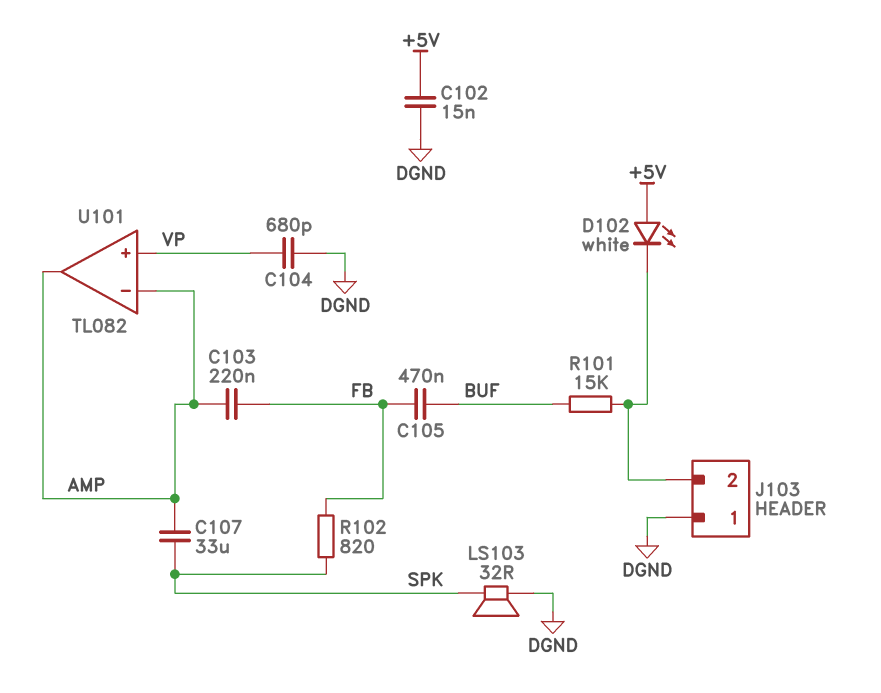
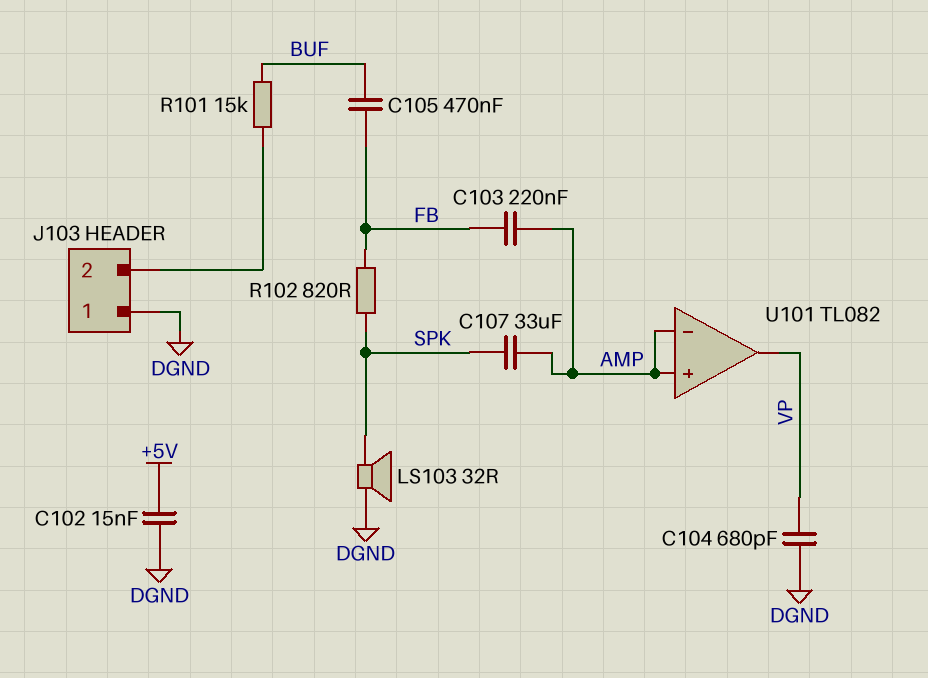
D102: LED white (A +5V, K J103/2) -> none
U101 pin in+: VP -> AMP
U101 pin out: AMP -> VP

